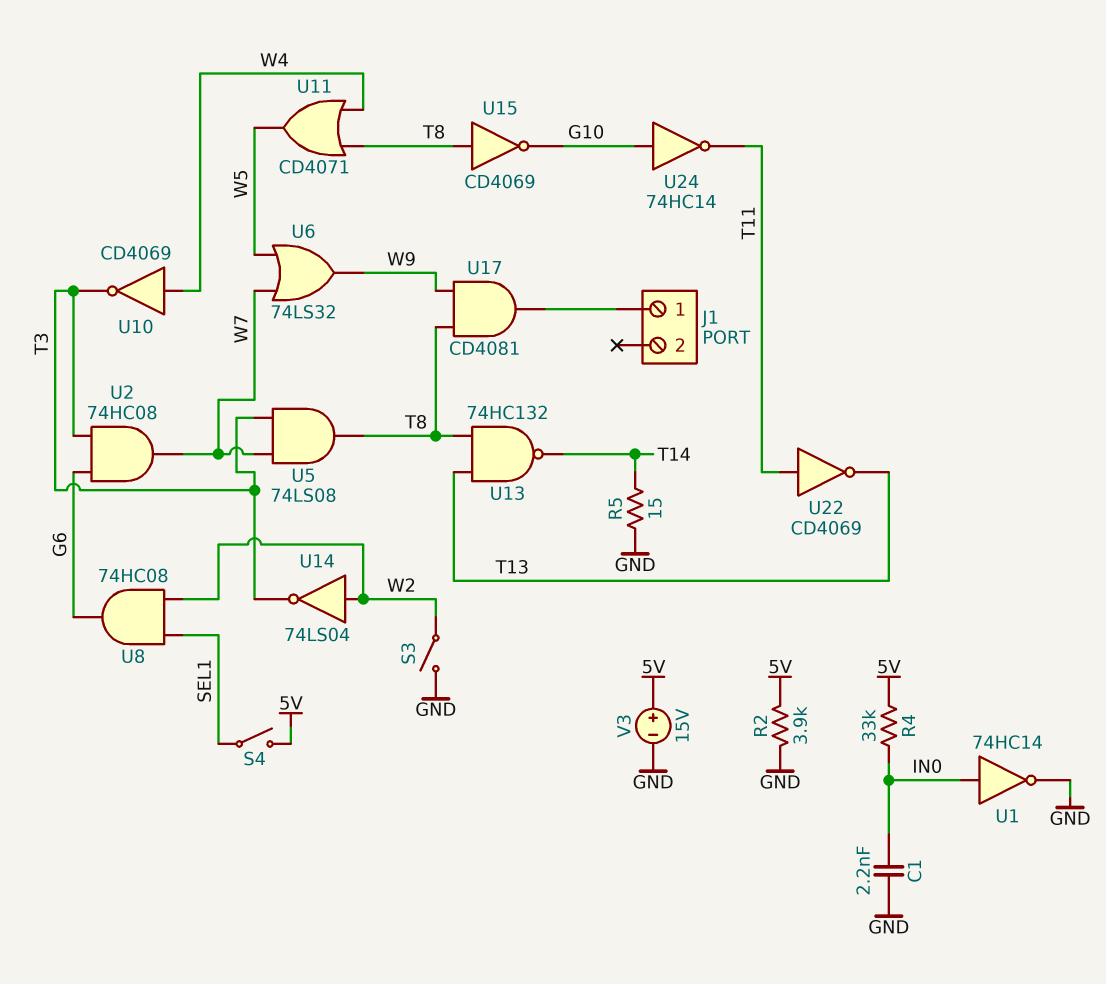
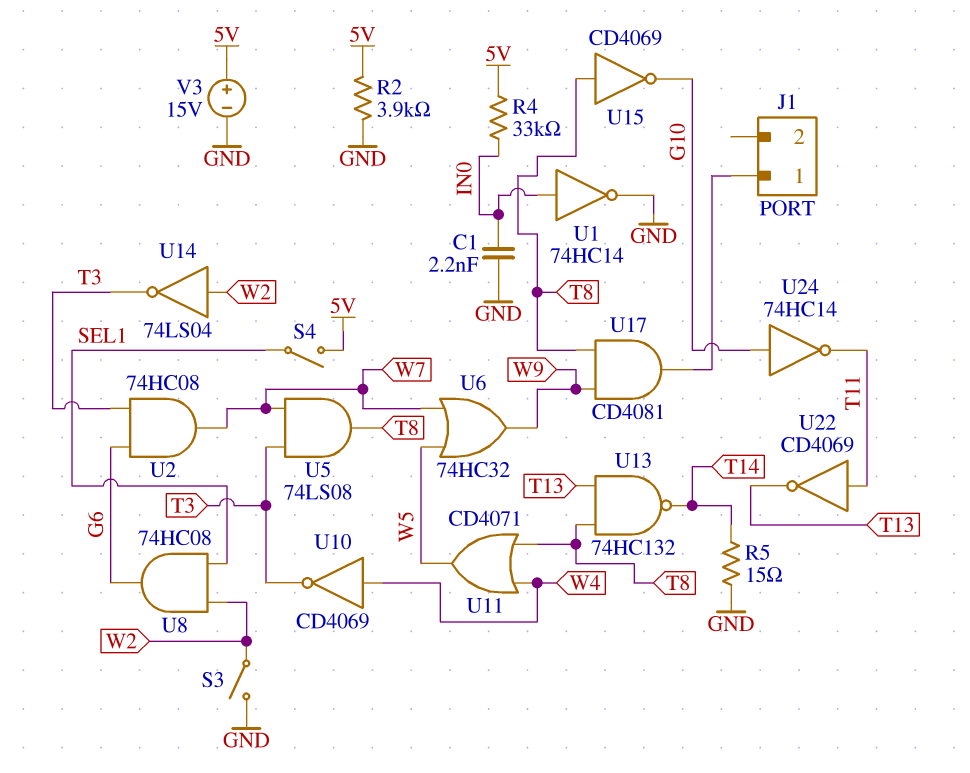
U6: OR 74LS32 (in W5, in W7, out W9) -> OR 74HC32 (in W5, in W7, out W9)

